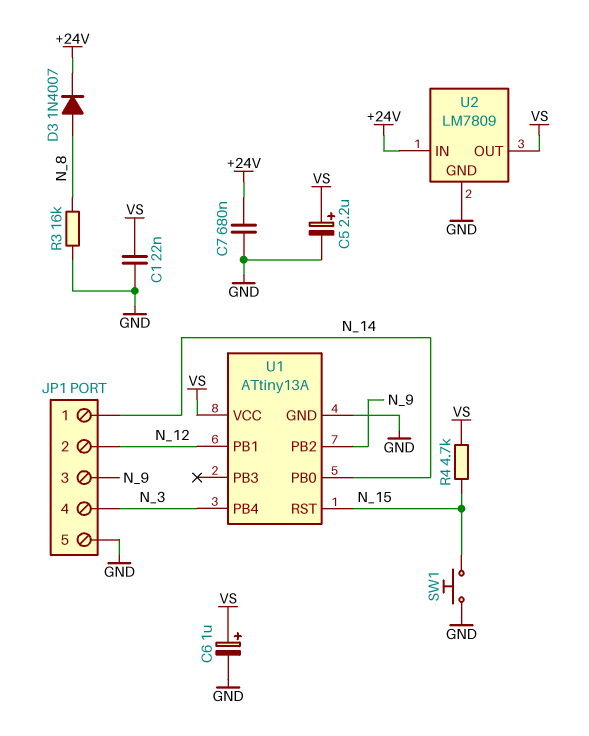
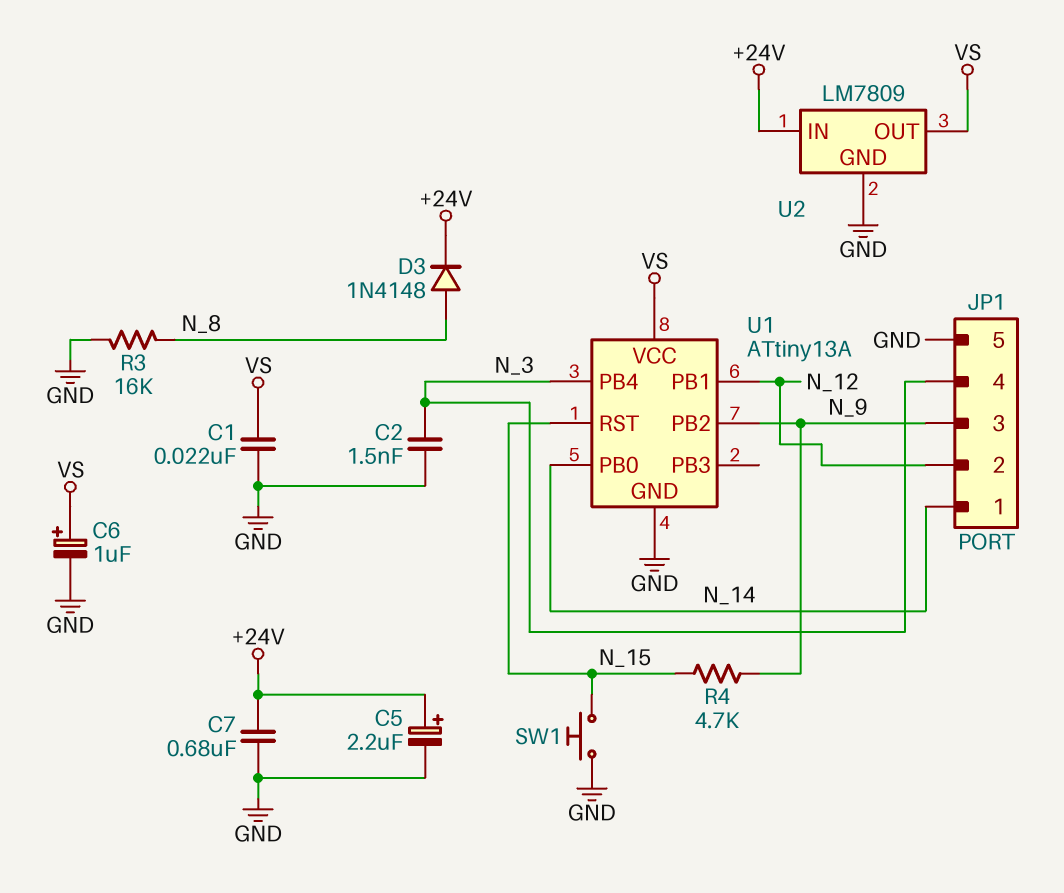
C2: none -> 1.5nF (GND, N_3)
C5: 2.2uF (plus VS, minus GND) -> 2.2uF (plus +24V, minus GND)
D3: diode 1N4007 (A N_8, K +24V) -> diode 1N4148 (A N_8, K +24V)
R4: 4.7k (N_15, VS) -> 4.7k (N_9, N_15)

